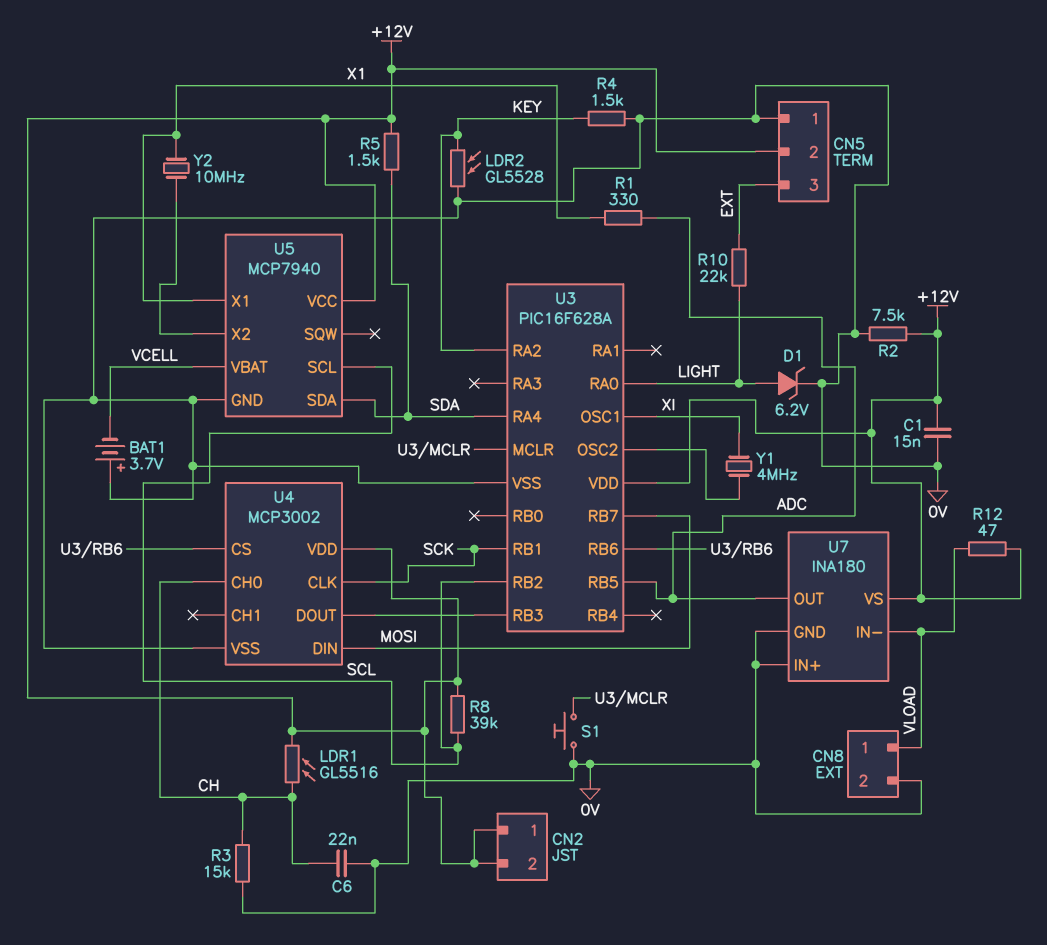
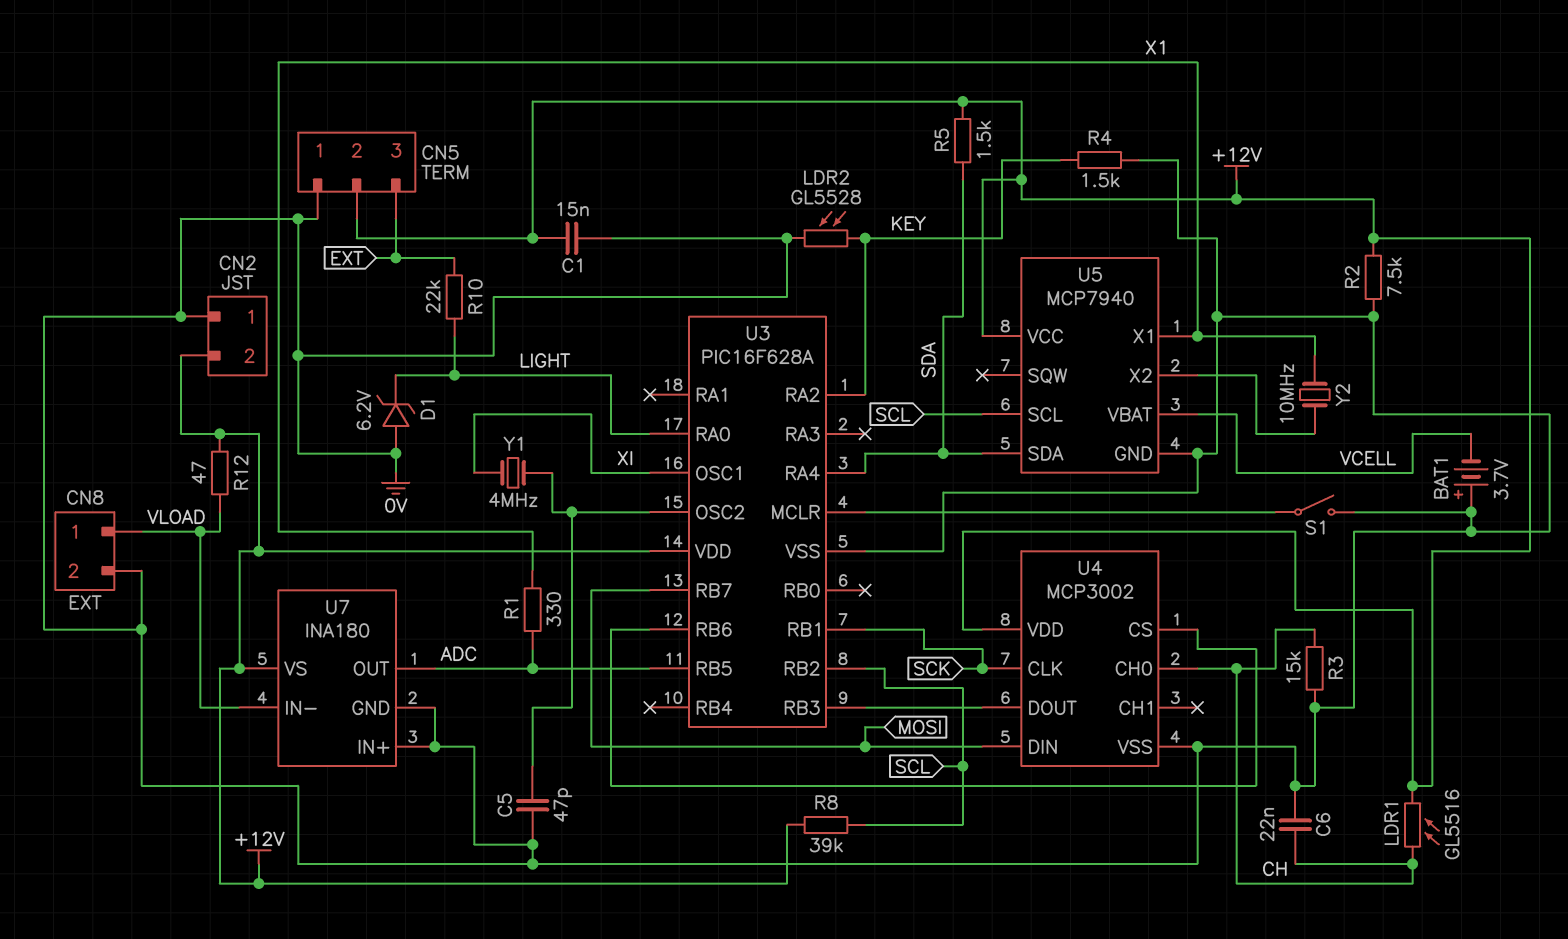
C5: none -> 47pF (0V, U3/OSC2)
CN2 pin 1: +12V -> 0V
D1: zener 6.2V (A LIGHT, K 0V) -> zener 6.2V (A 0V, K LIGHT)
S1: button (0V, U3/MCLR) -> switch (0V, U3/MCLR)

